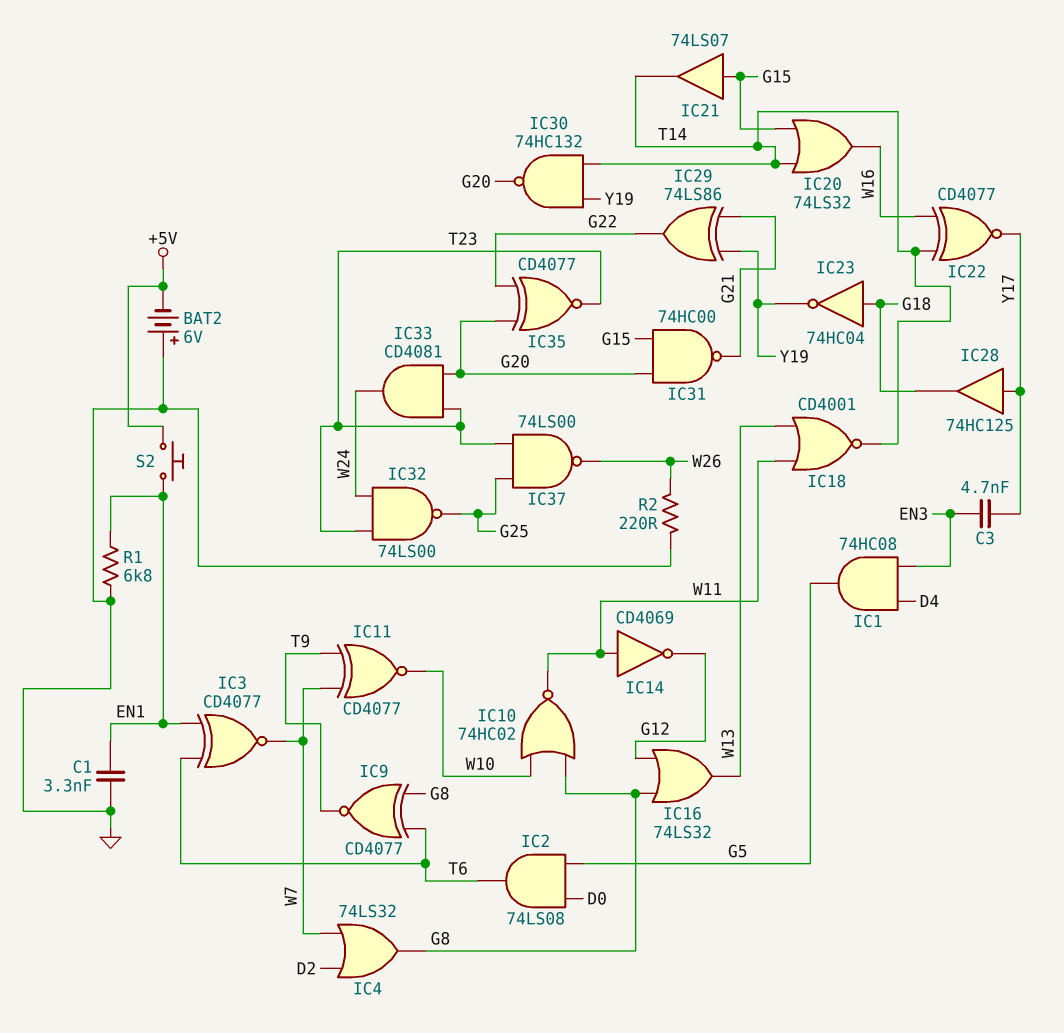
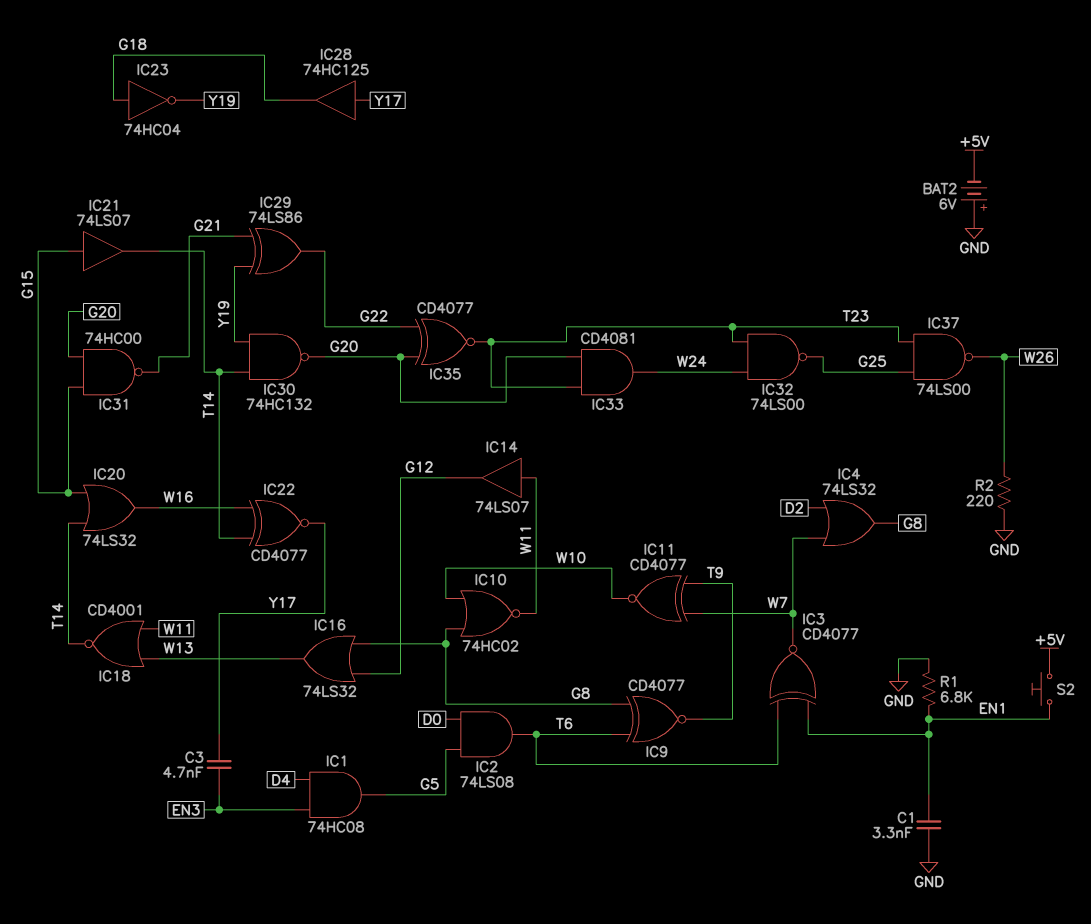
IC14: NOT CD4069 (in W11, out G12) -> buffer 74LS07 (in W11, out G12)

